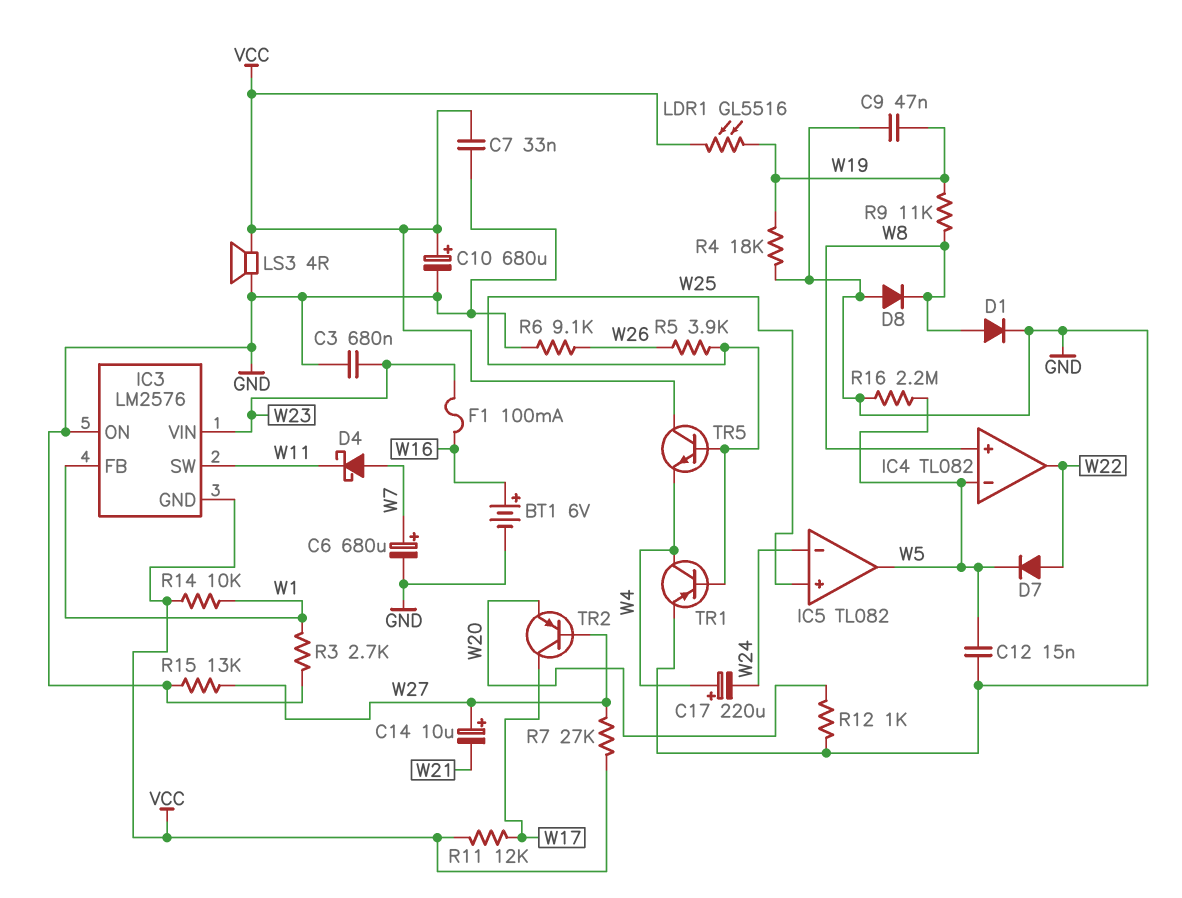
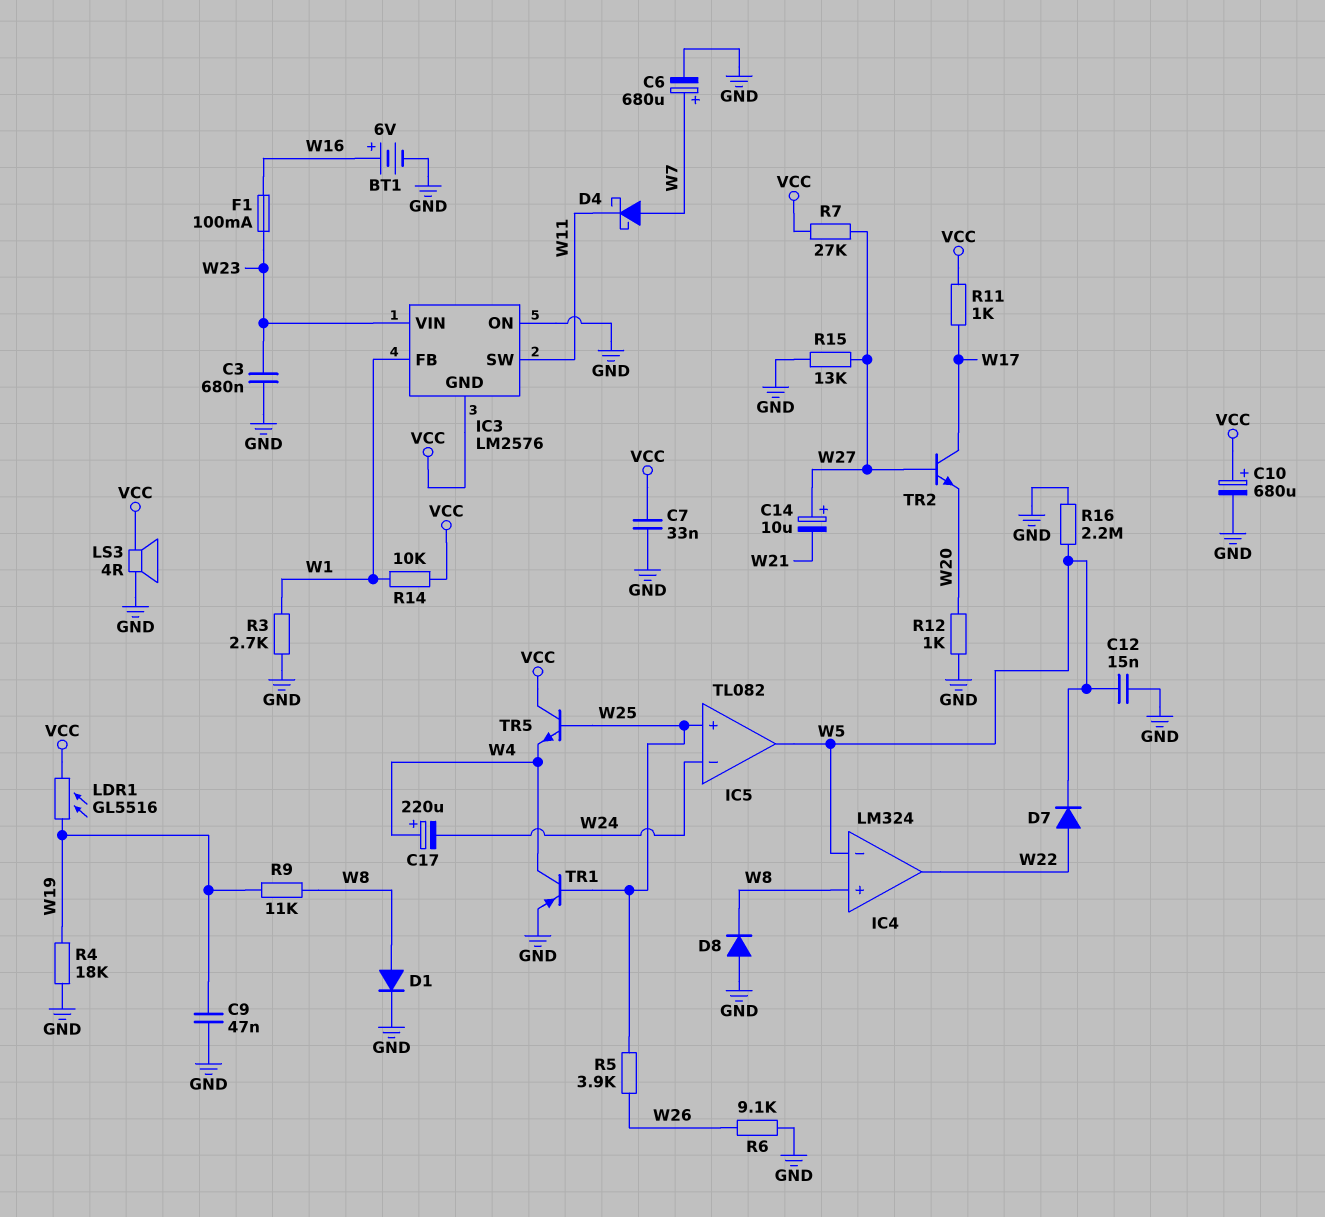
IC4: TL082 -> LM324
R11: 12k (VCC, W17) -> 1k (VCC, W17)
TR2: PNP (B W27, C W17, E W20) -> NPN (B W27, C W17, E W20)

